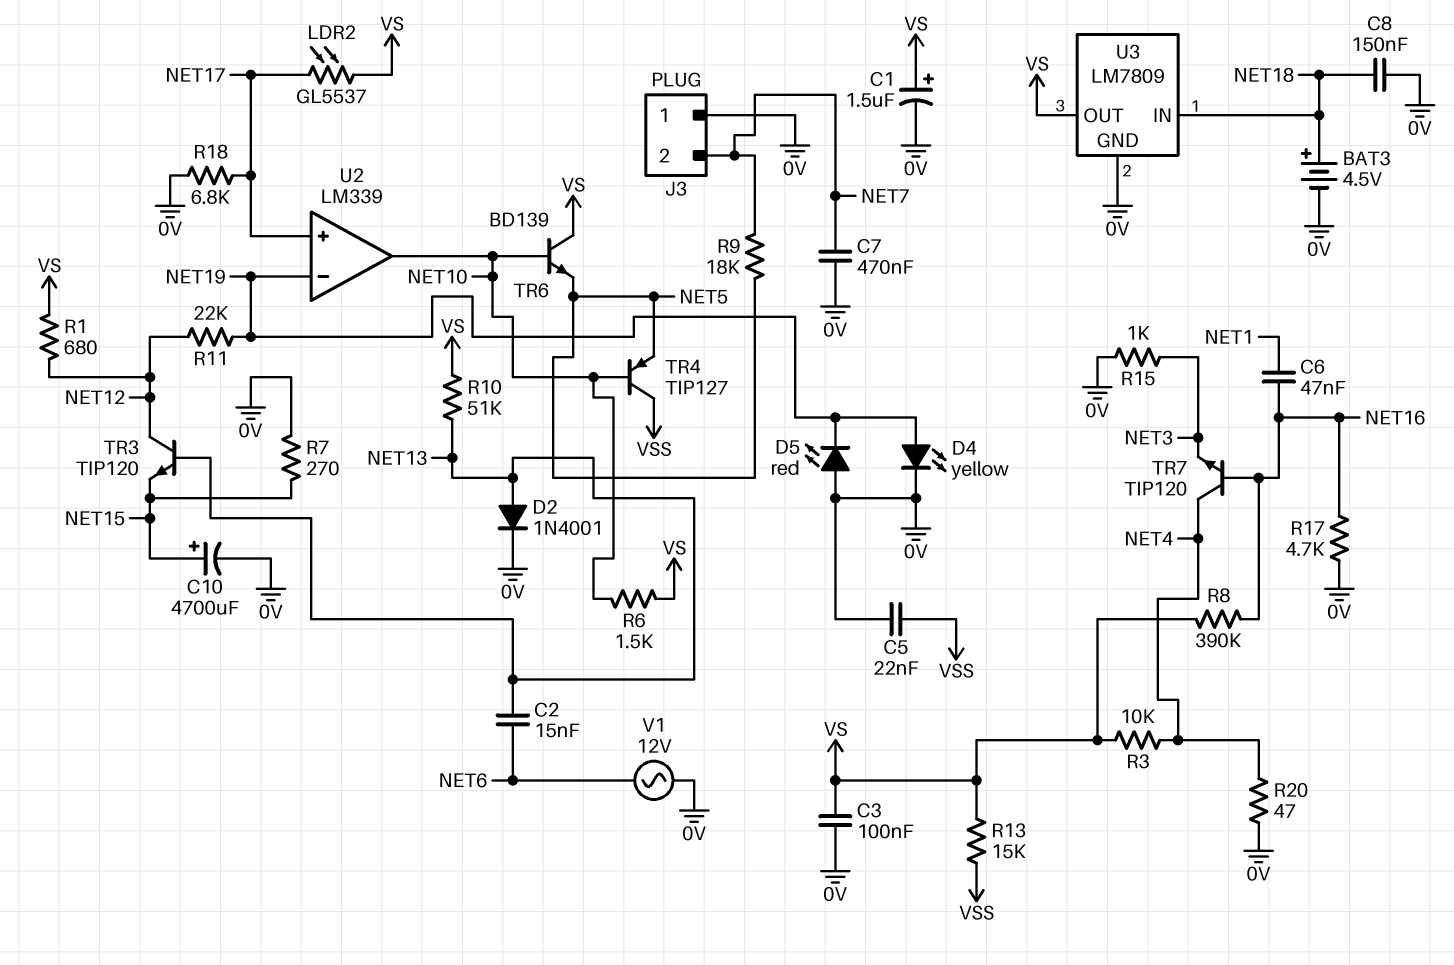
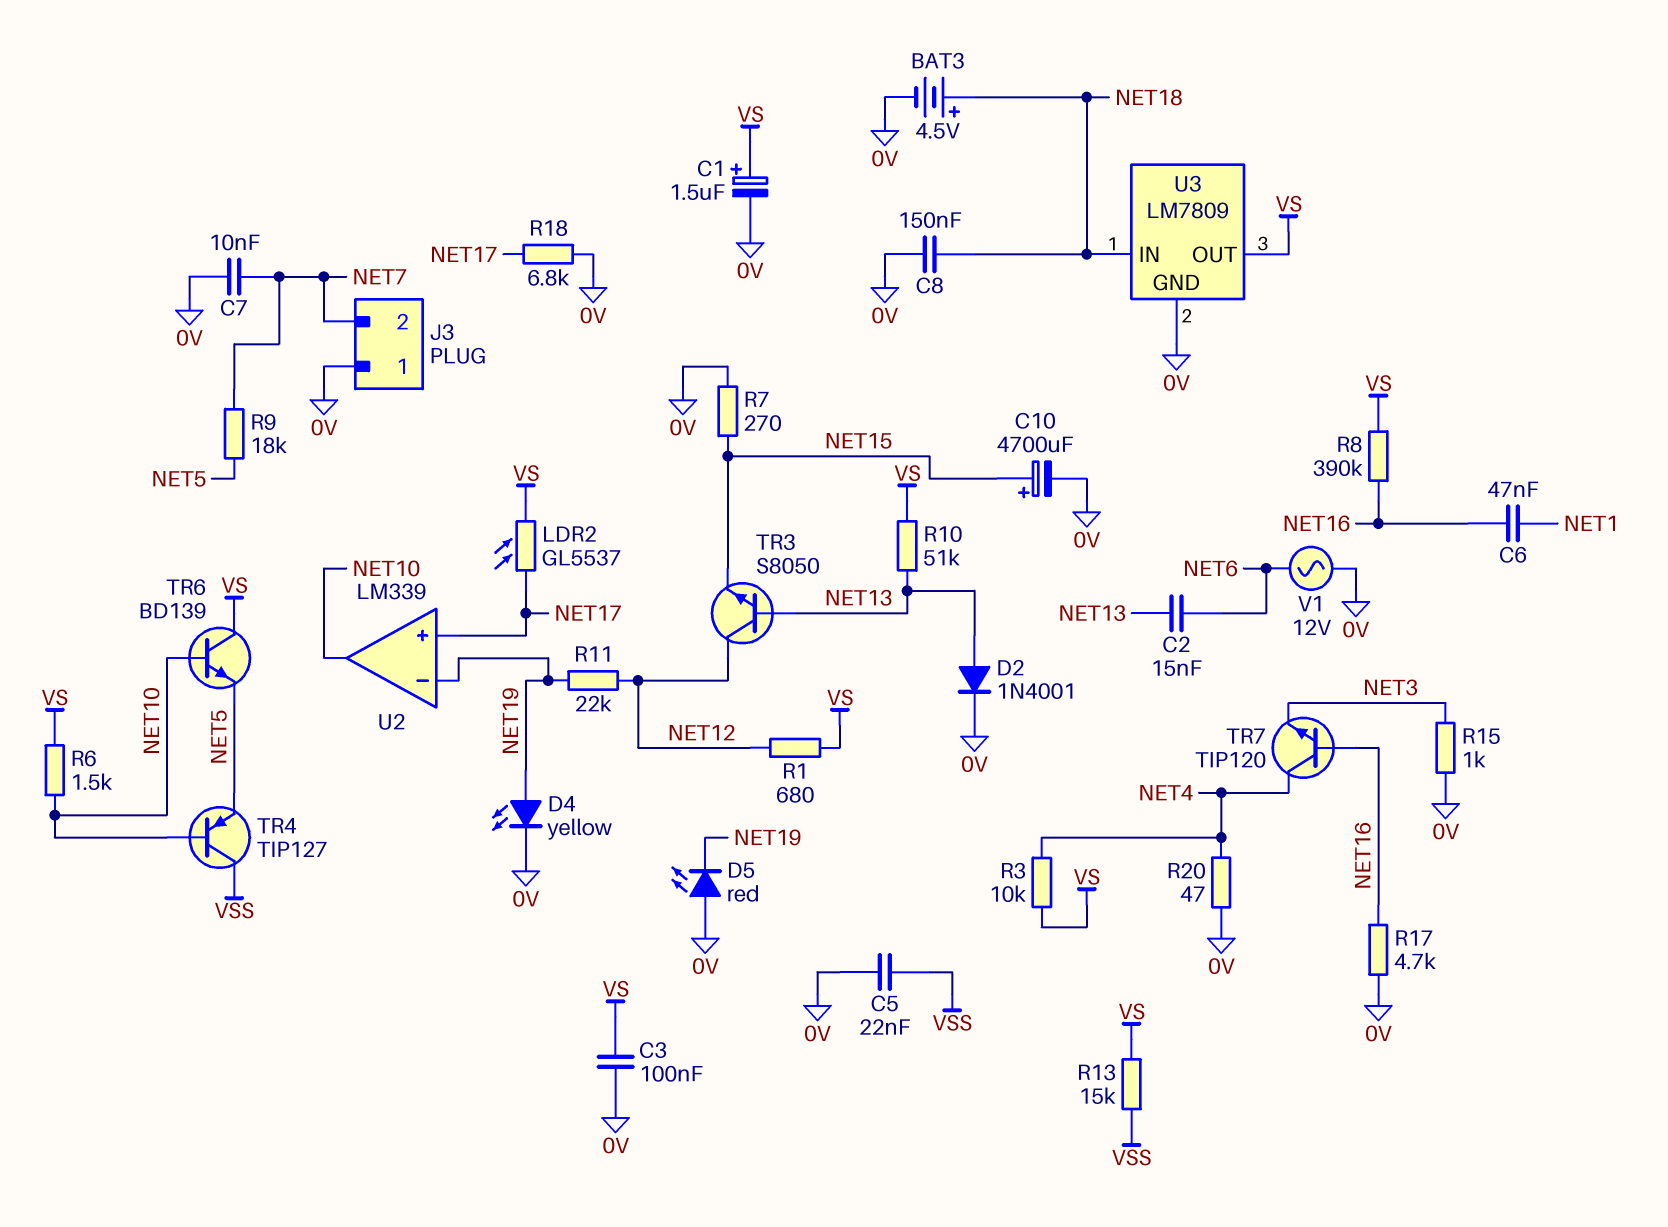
C7: 470nF (0V, NET7) -> 10nF (0V, NET7)
TR3: NPN TIP120 (B NET13, C NET12, E NET15) -> NPN S8050 (B NET13, C NET12, E NET15)

